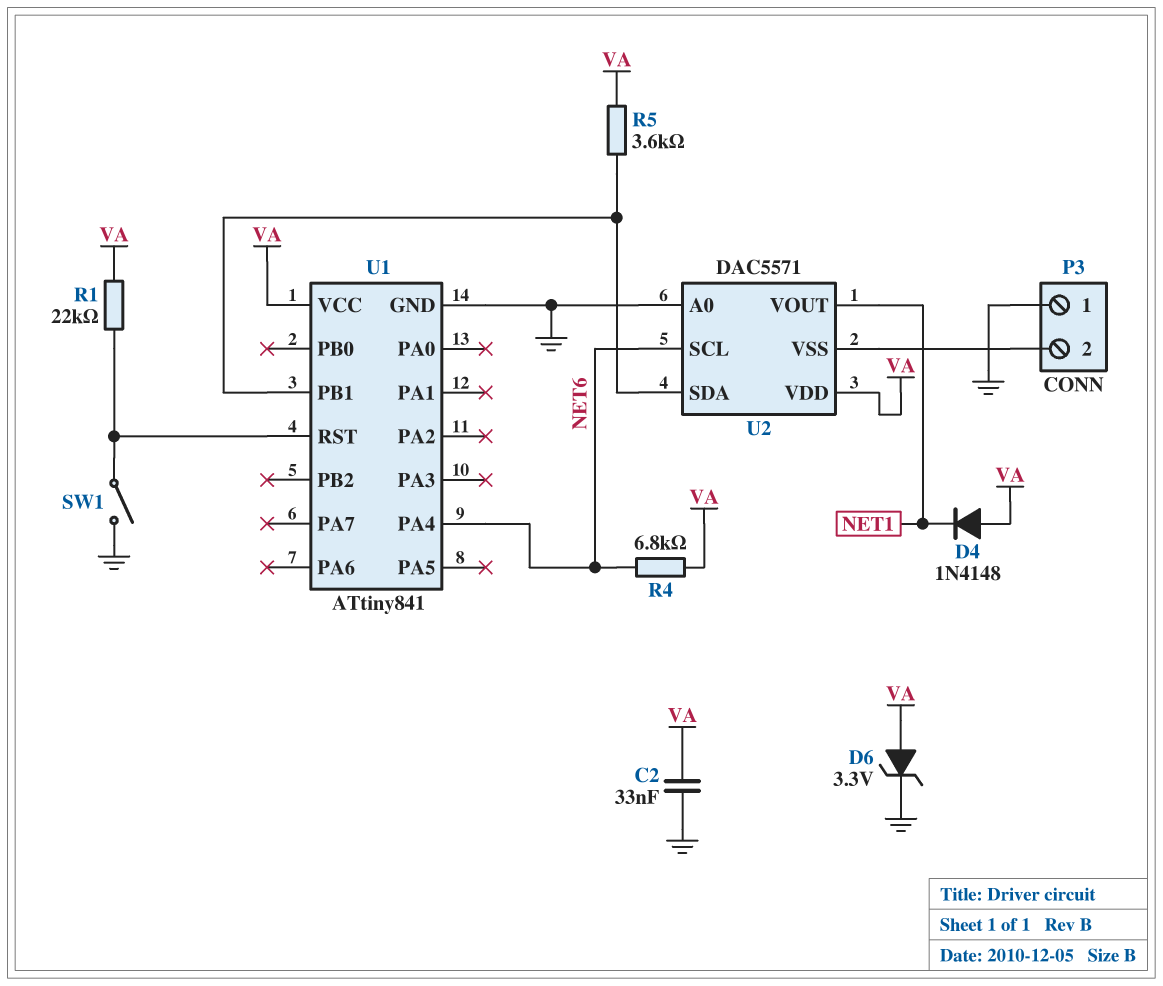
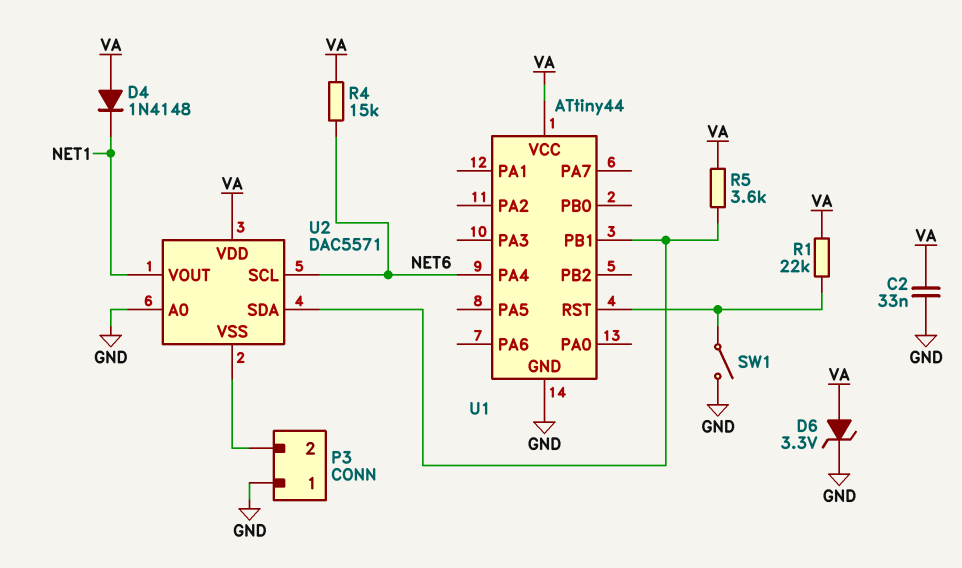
R4: 6.8k (NET6, VA) -> 15k (NET6, VA)
U1: ATtiny841 -> ATtiny44

